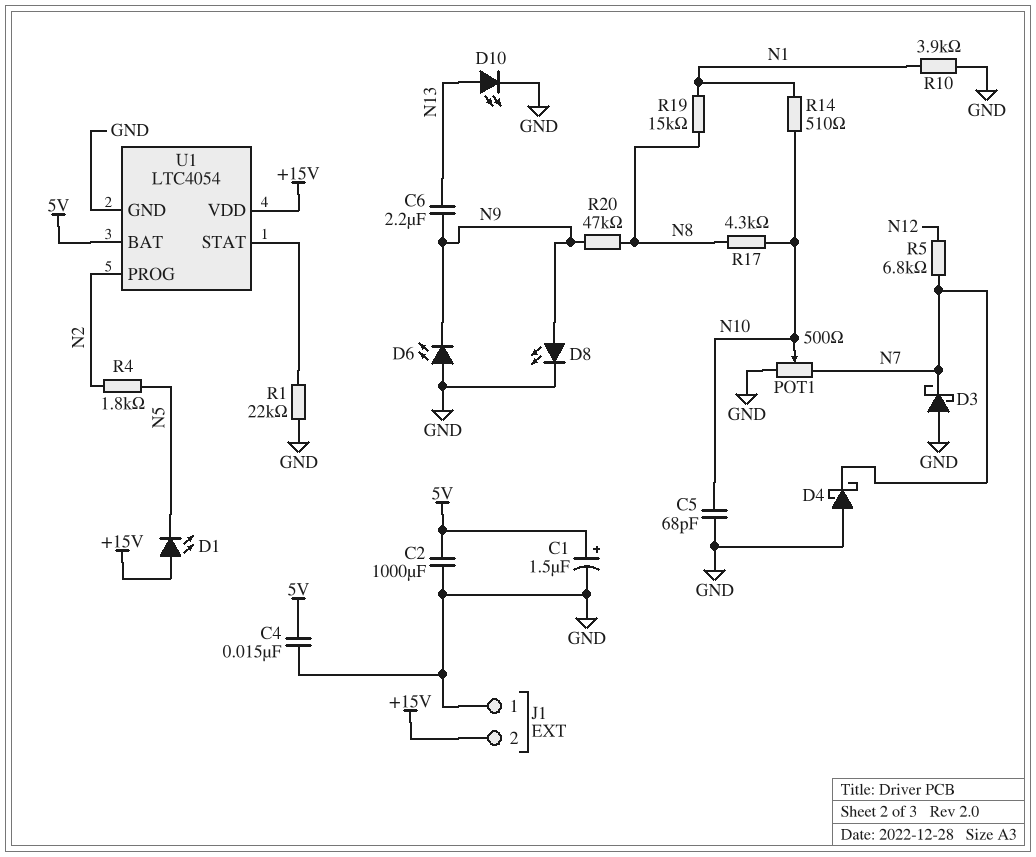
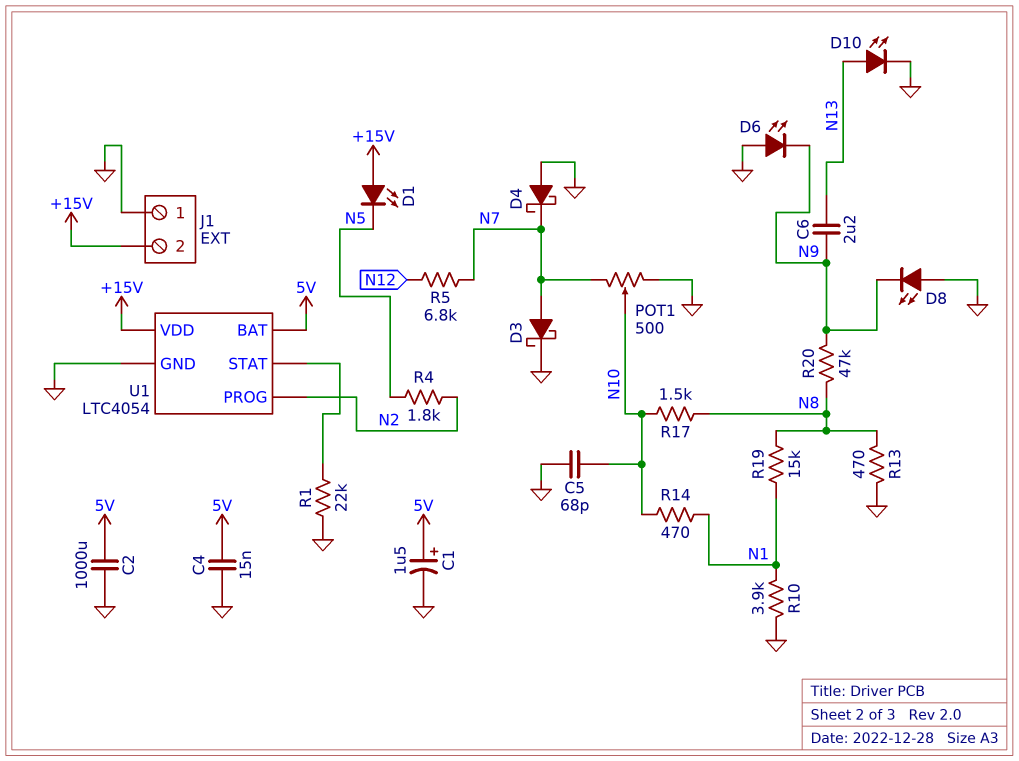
D3: schottky (A GND, K N7) -> schottky (A N7, K GND)
D8: LED (A N9, K GND) -> LED (A GND, K N9)
R13: none -> 470 (GND, N8)
R14: 510 (N1, N10) -> 470 (N1, N10)
R17: 4.3k (N8, N10) -> 1.5k (N8, N10)

